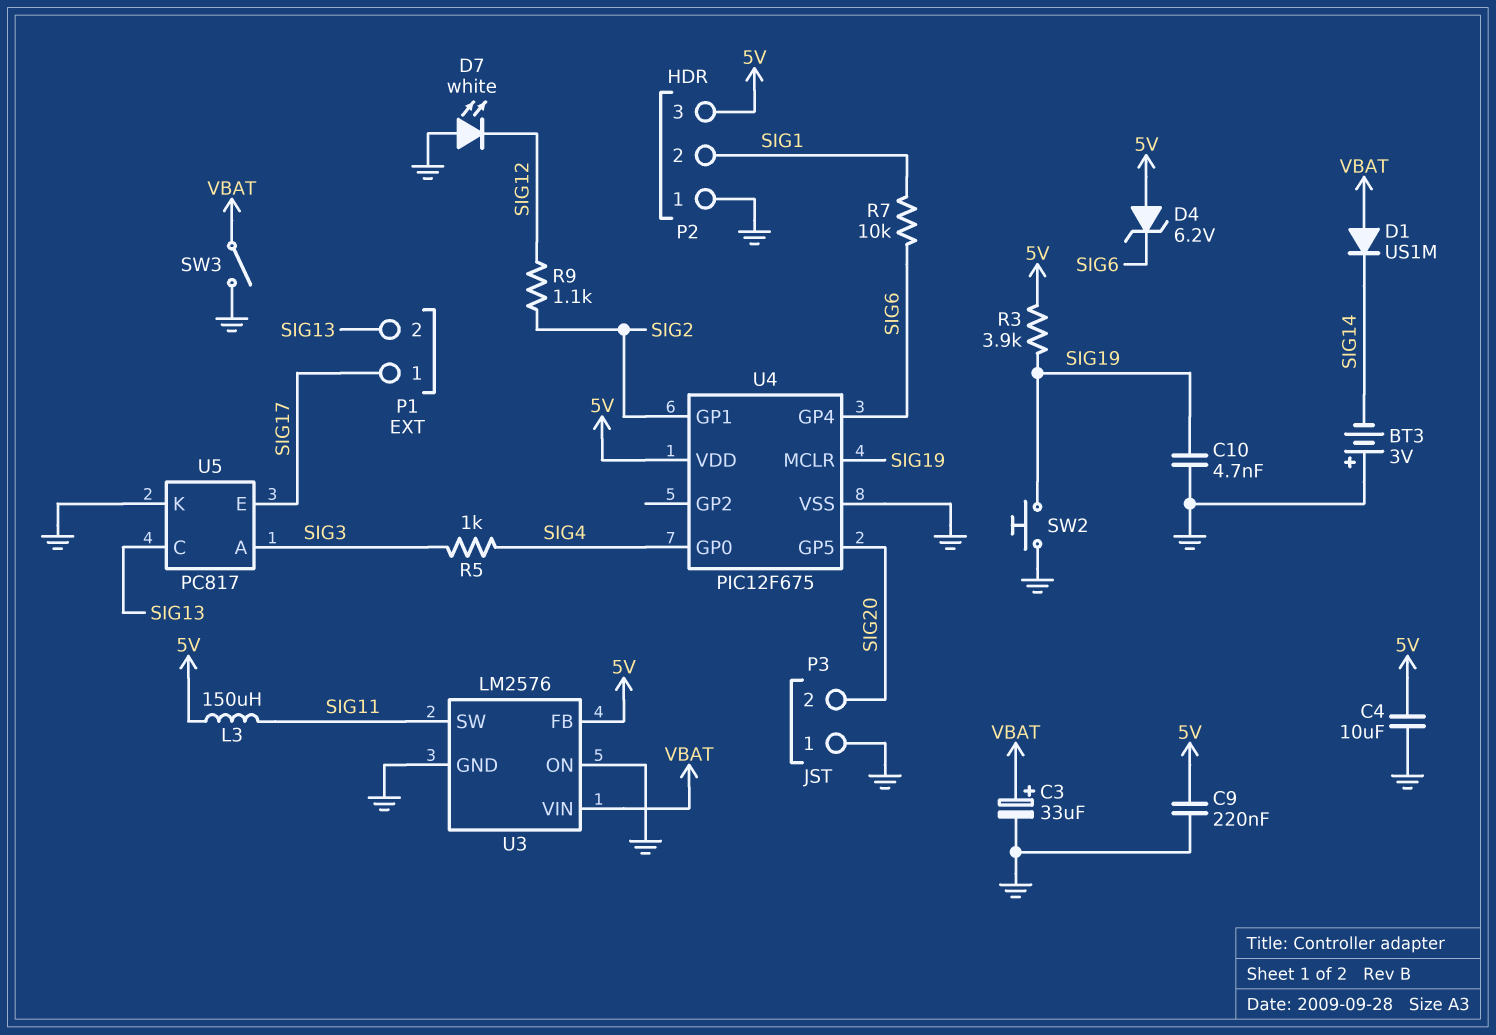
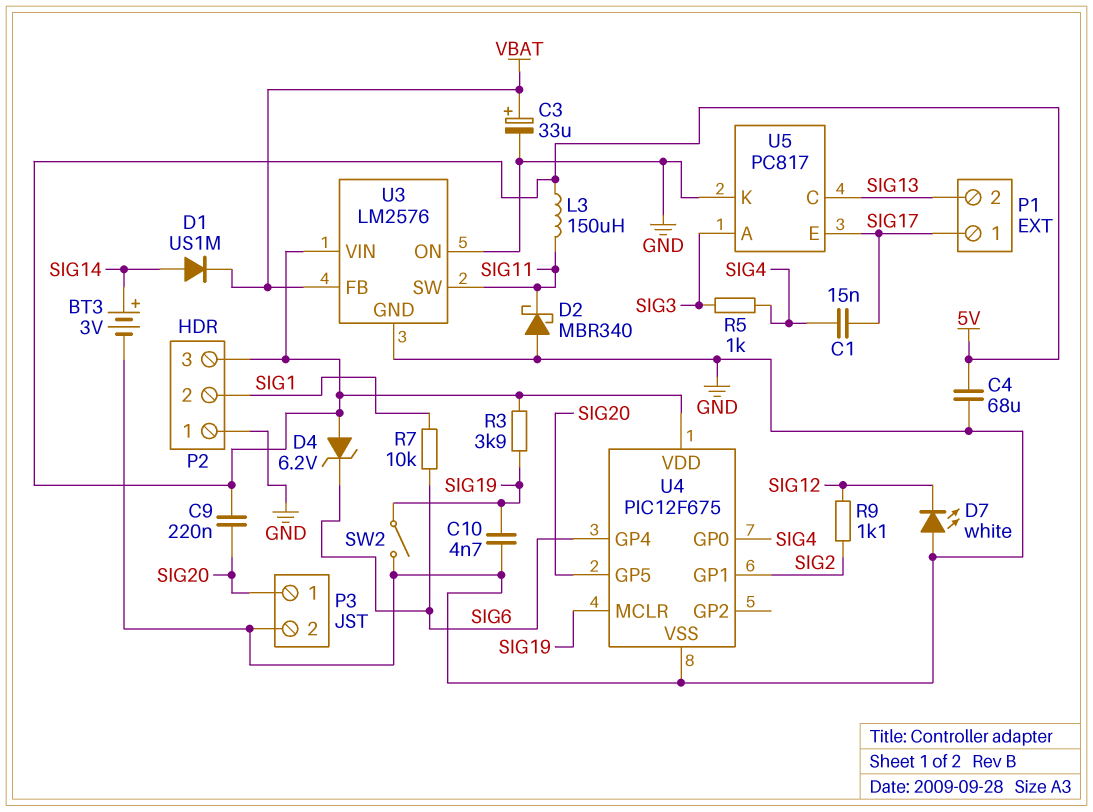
BT3: 3V (plus GND, minus SIG14) -> 3V (plus SIG14, minus GND)
C1: none -> 15nF (SIG4, SIG17)
C4: 10uF (5V, GND) -> 68uF (5V, GND)
C9: 220nF (5V, GND) -> 220nF (5V, SIG20)
D1: diode US1M (A VBAT, K SIG14) -> diode US1M (A SIG14, K VBAT)
D2: none -> schottky MBR340 (A GND, K SIG11)
P3 pin 1: GND -> SIG20
P3 pin 2: SIG20 -> GND
SW2: button (GND, SIG19) -> switch (GND, SIG19)
SW3: switch (GND, VBAT) -> none
U3 pin FB: 5V -> VBAT
U3 pin VIN: VBAT -> 5V

